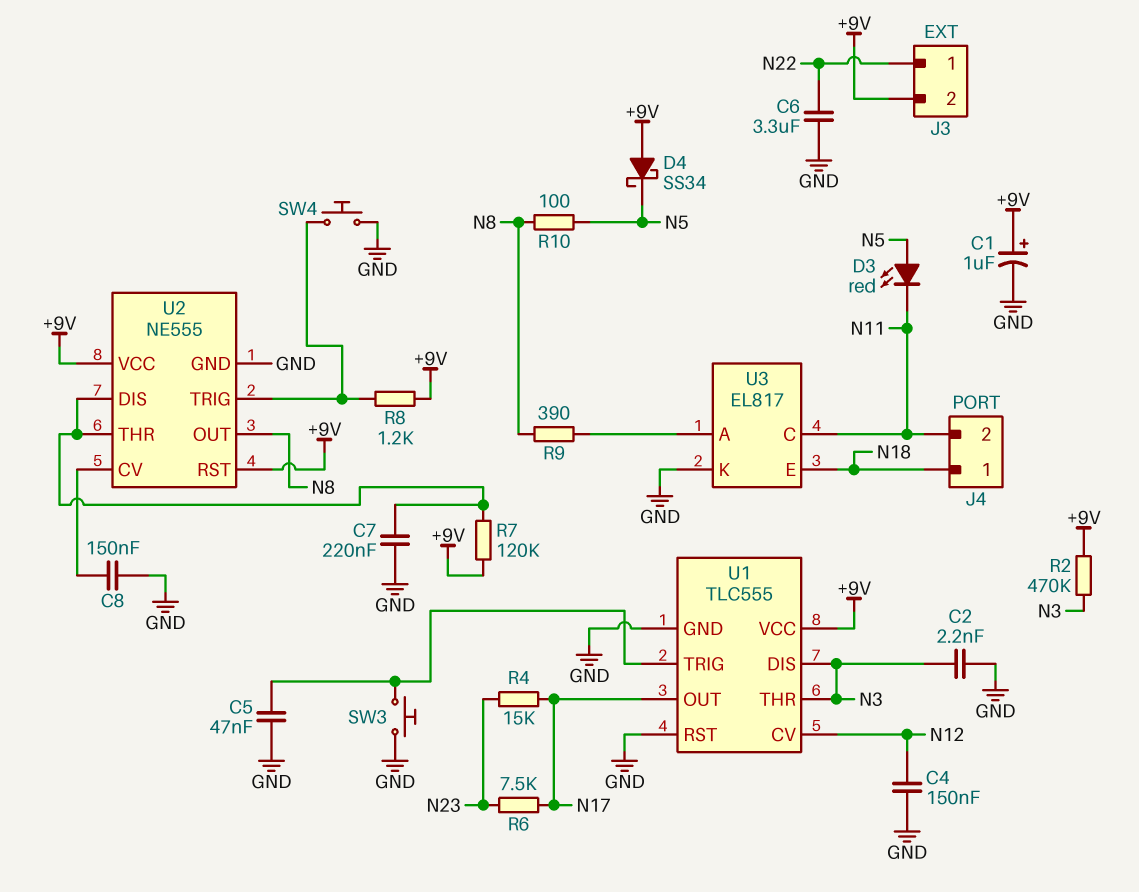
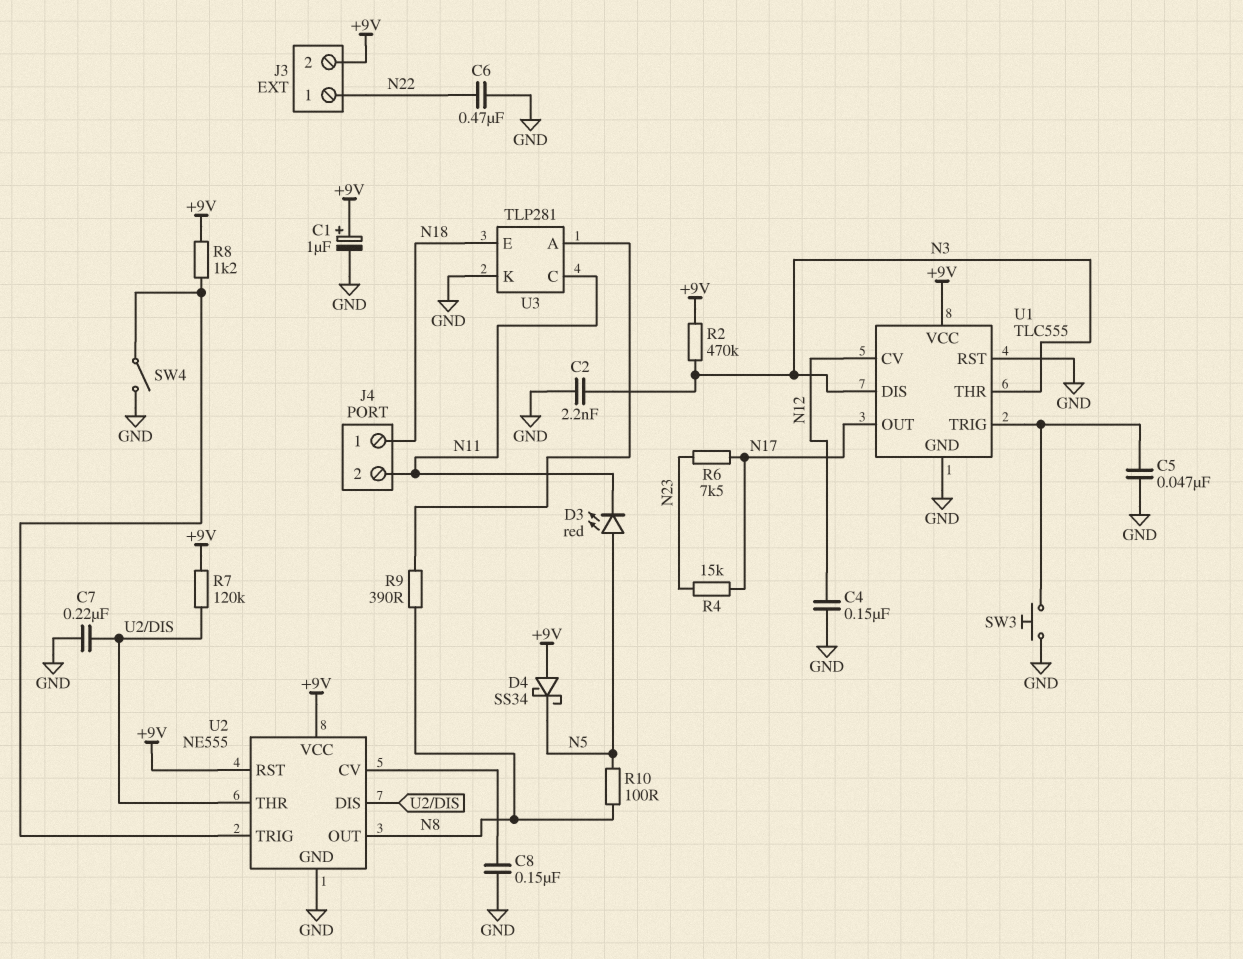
C6: 3.3uF (GND, N22) -> 470nF (GND, N22)
SW4: button (GND, U2/TRIG) -> switch (GND, U2/TRIG)
U3: EL817 -> TLP281

